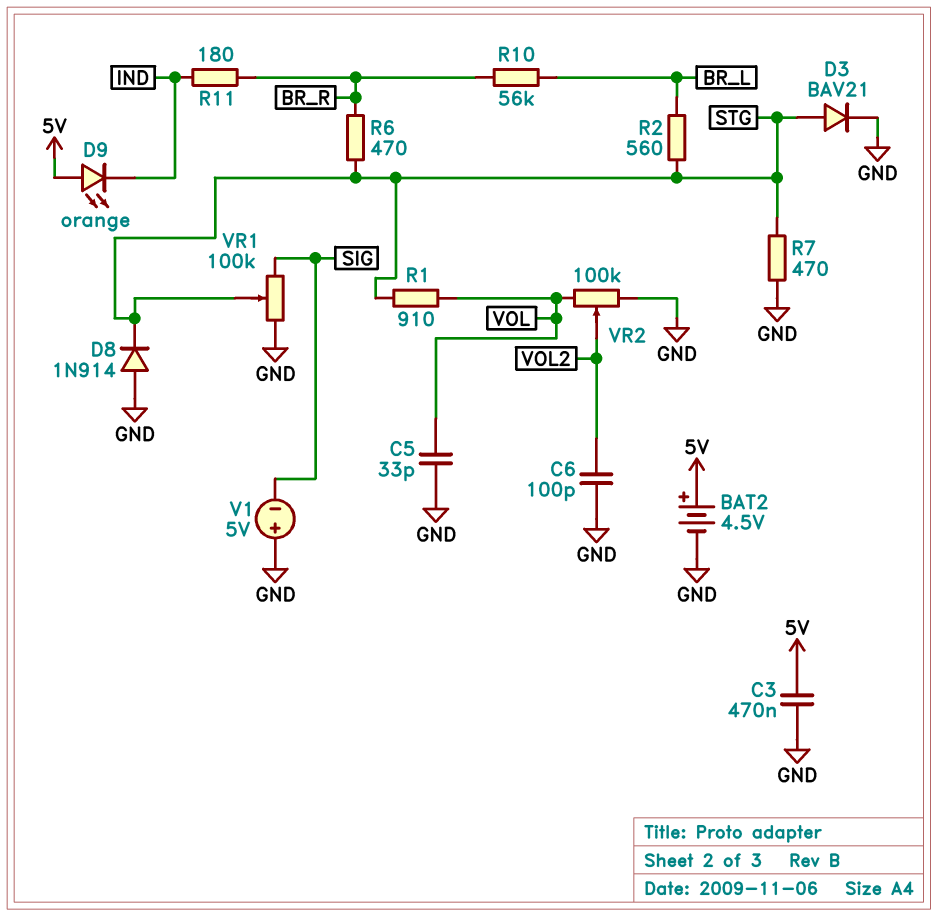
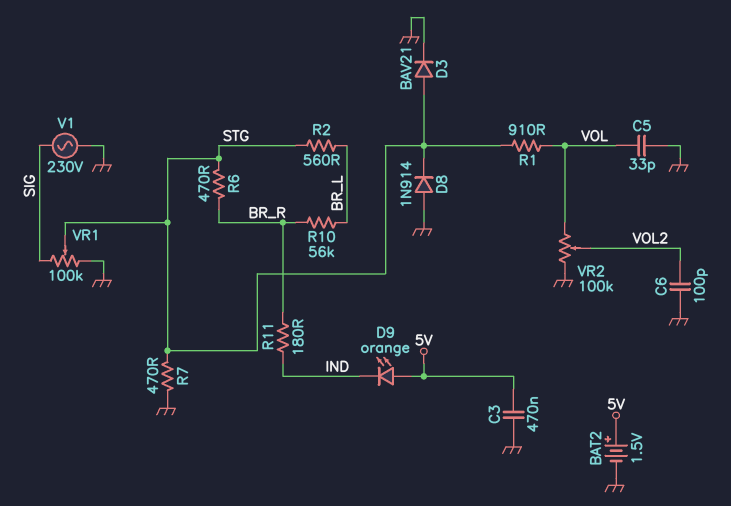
BAT2: 4.5V (plus 5V, minus GND) -> 1.5V (plus 5V, minus GND)
V1: 5V (plus GND, minus SIG) -> AC 230V (GND, SIG)

